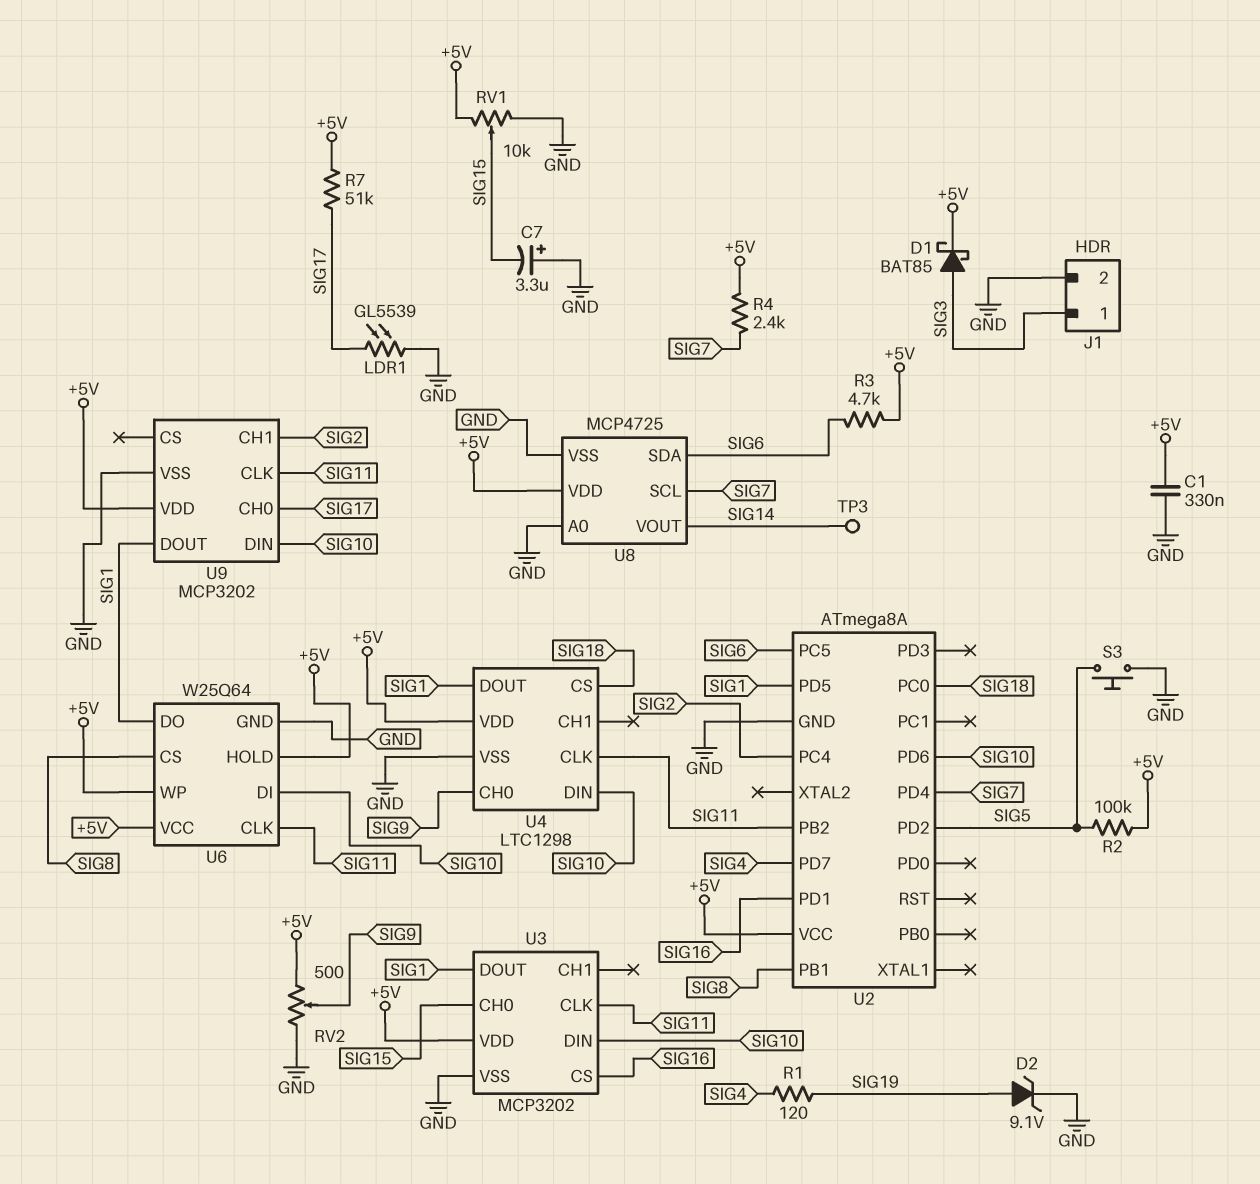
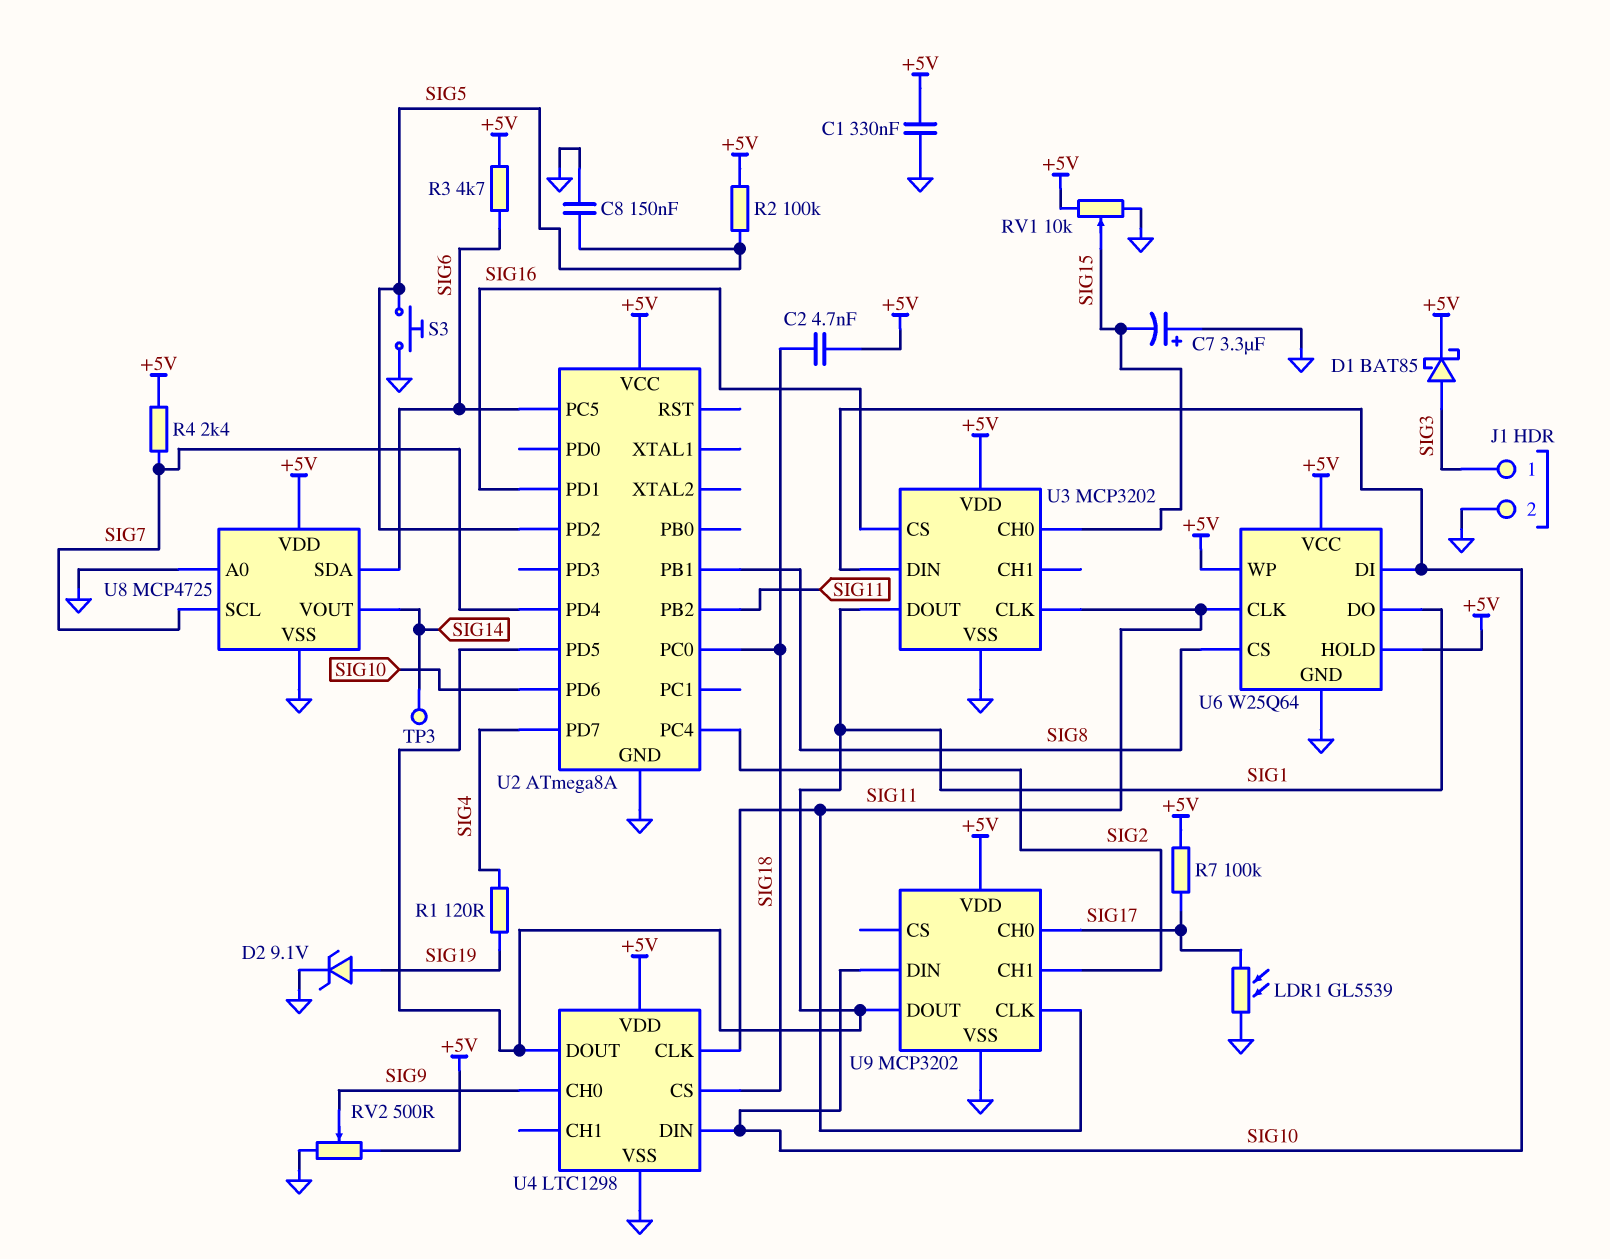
C2: none -> 4.7nF (+5V, SIG18)
C8: none -> 150nF (GND, SIG5)
R7: 51k (+5V, SIG17) -> 100k (+5V, SIG17)

